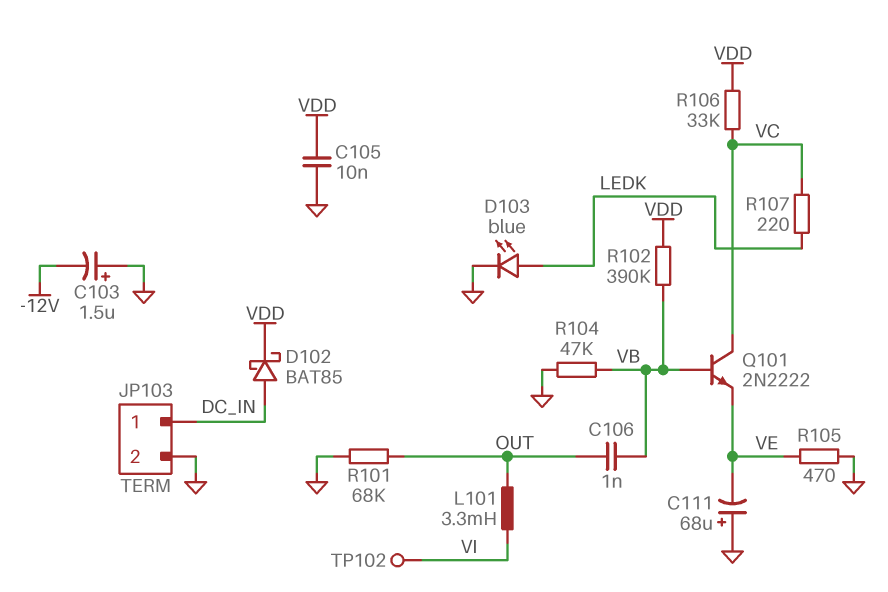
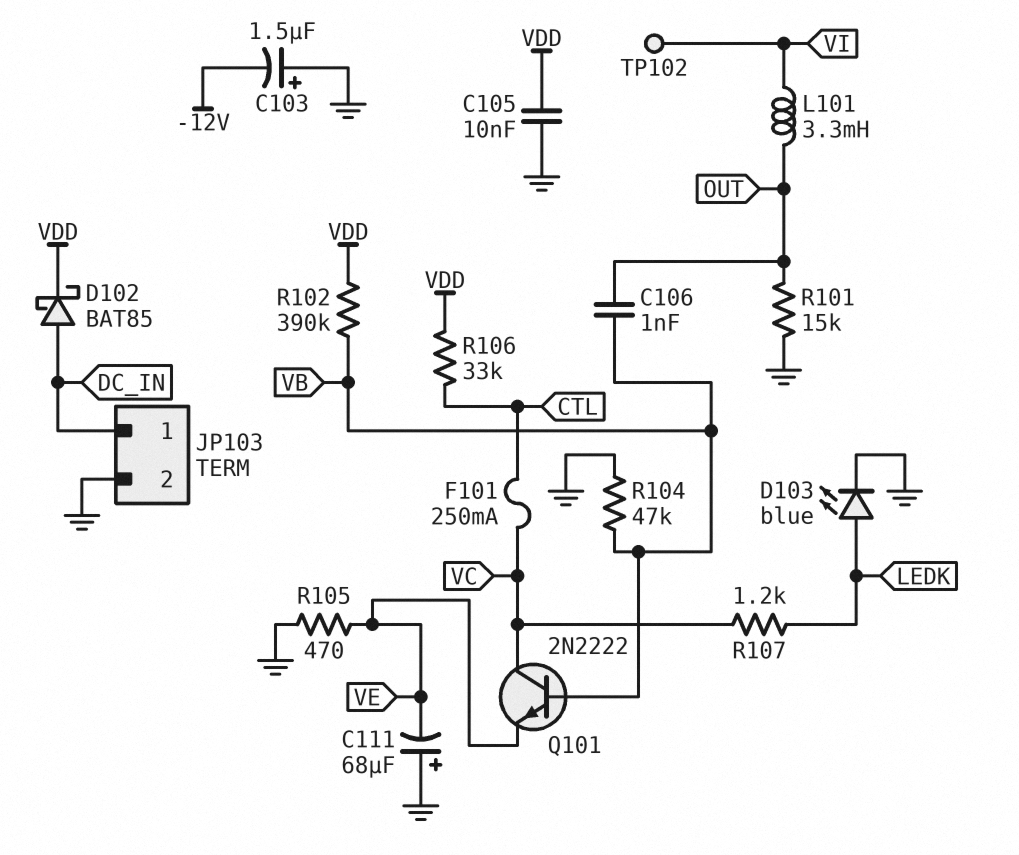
F101: none -> 250mA (CTL, VC)
R101: 68k (GND, OUT) -> 15k (GND, OUT)
R106: 33k (VC, VDD) -> 33k (CTL, VDD)
R107: 220 (LEDK, VC) -> 1.2k (LEDK, VC)

